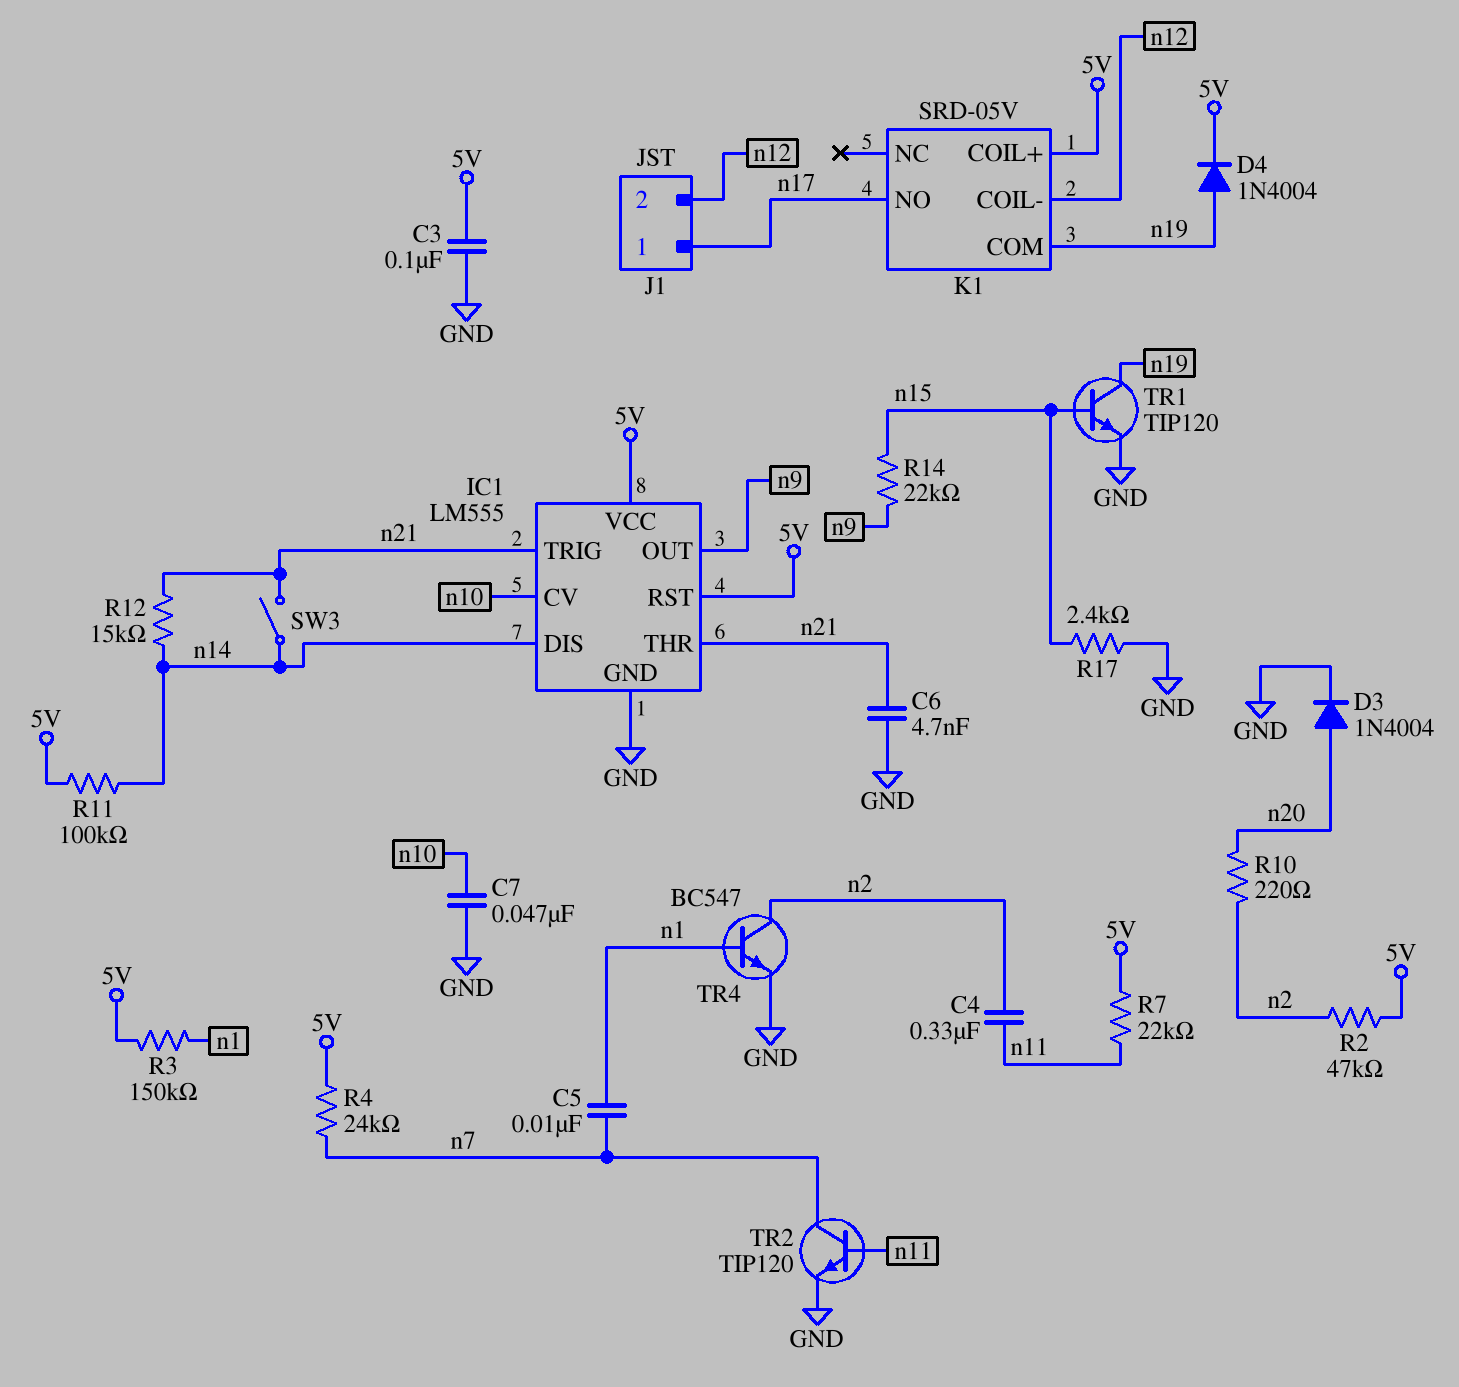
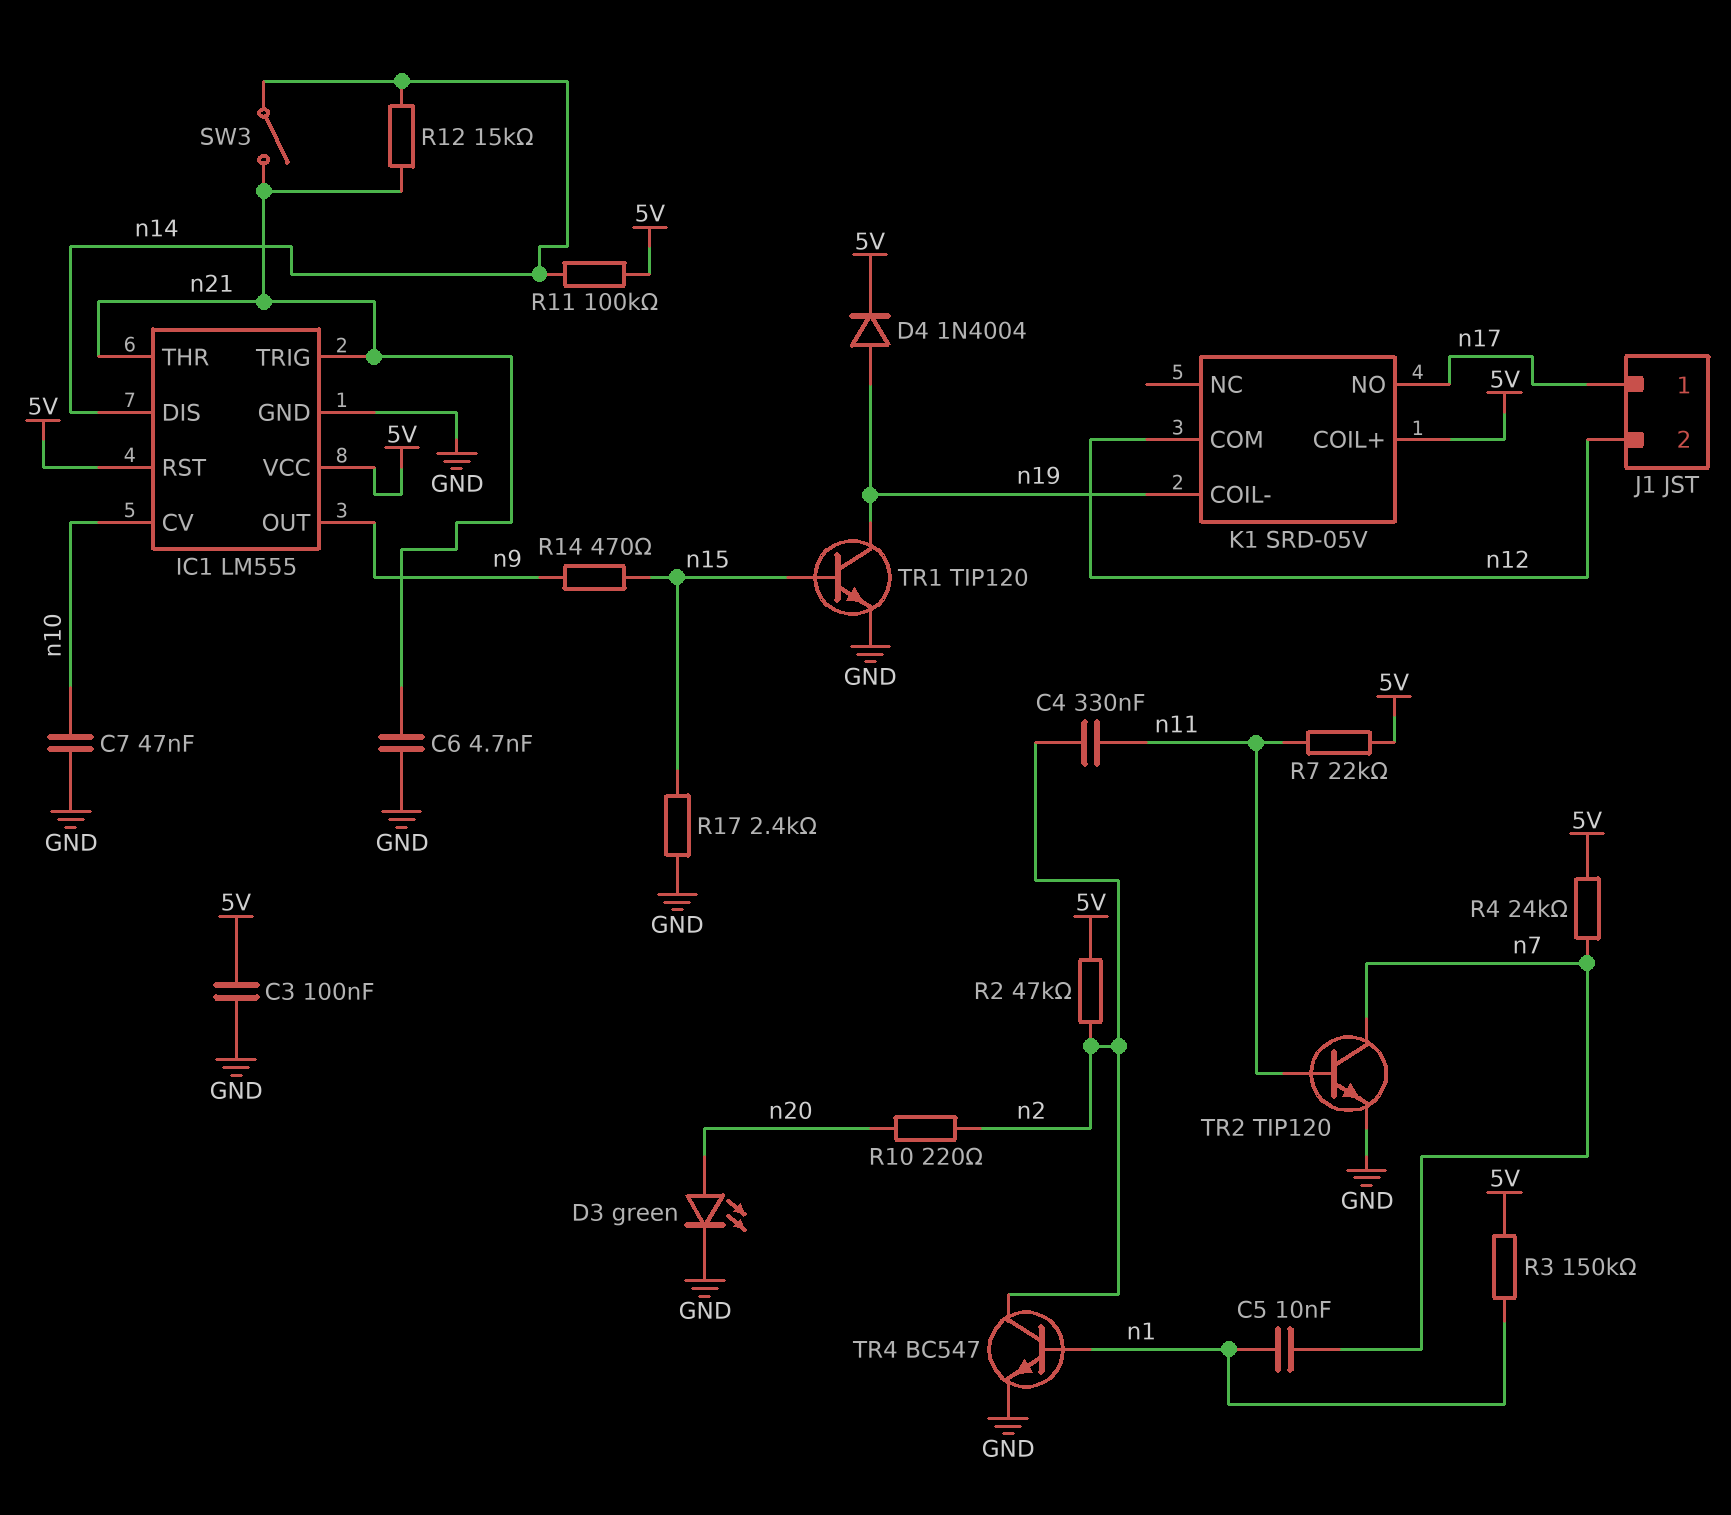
D3: diode 1N4004 (A n20, K GND) -> LED green (A n20, K GND)
K1 pin COIL-: n12 -> n19
K1 pin COM: n19 -> n12
R14: 22k (n9, n15) -> 470 (n9, n15)

